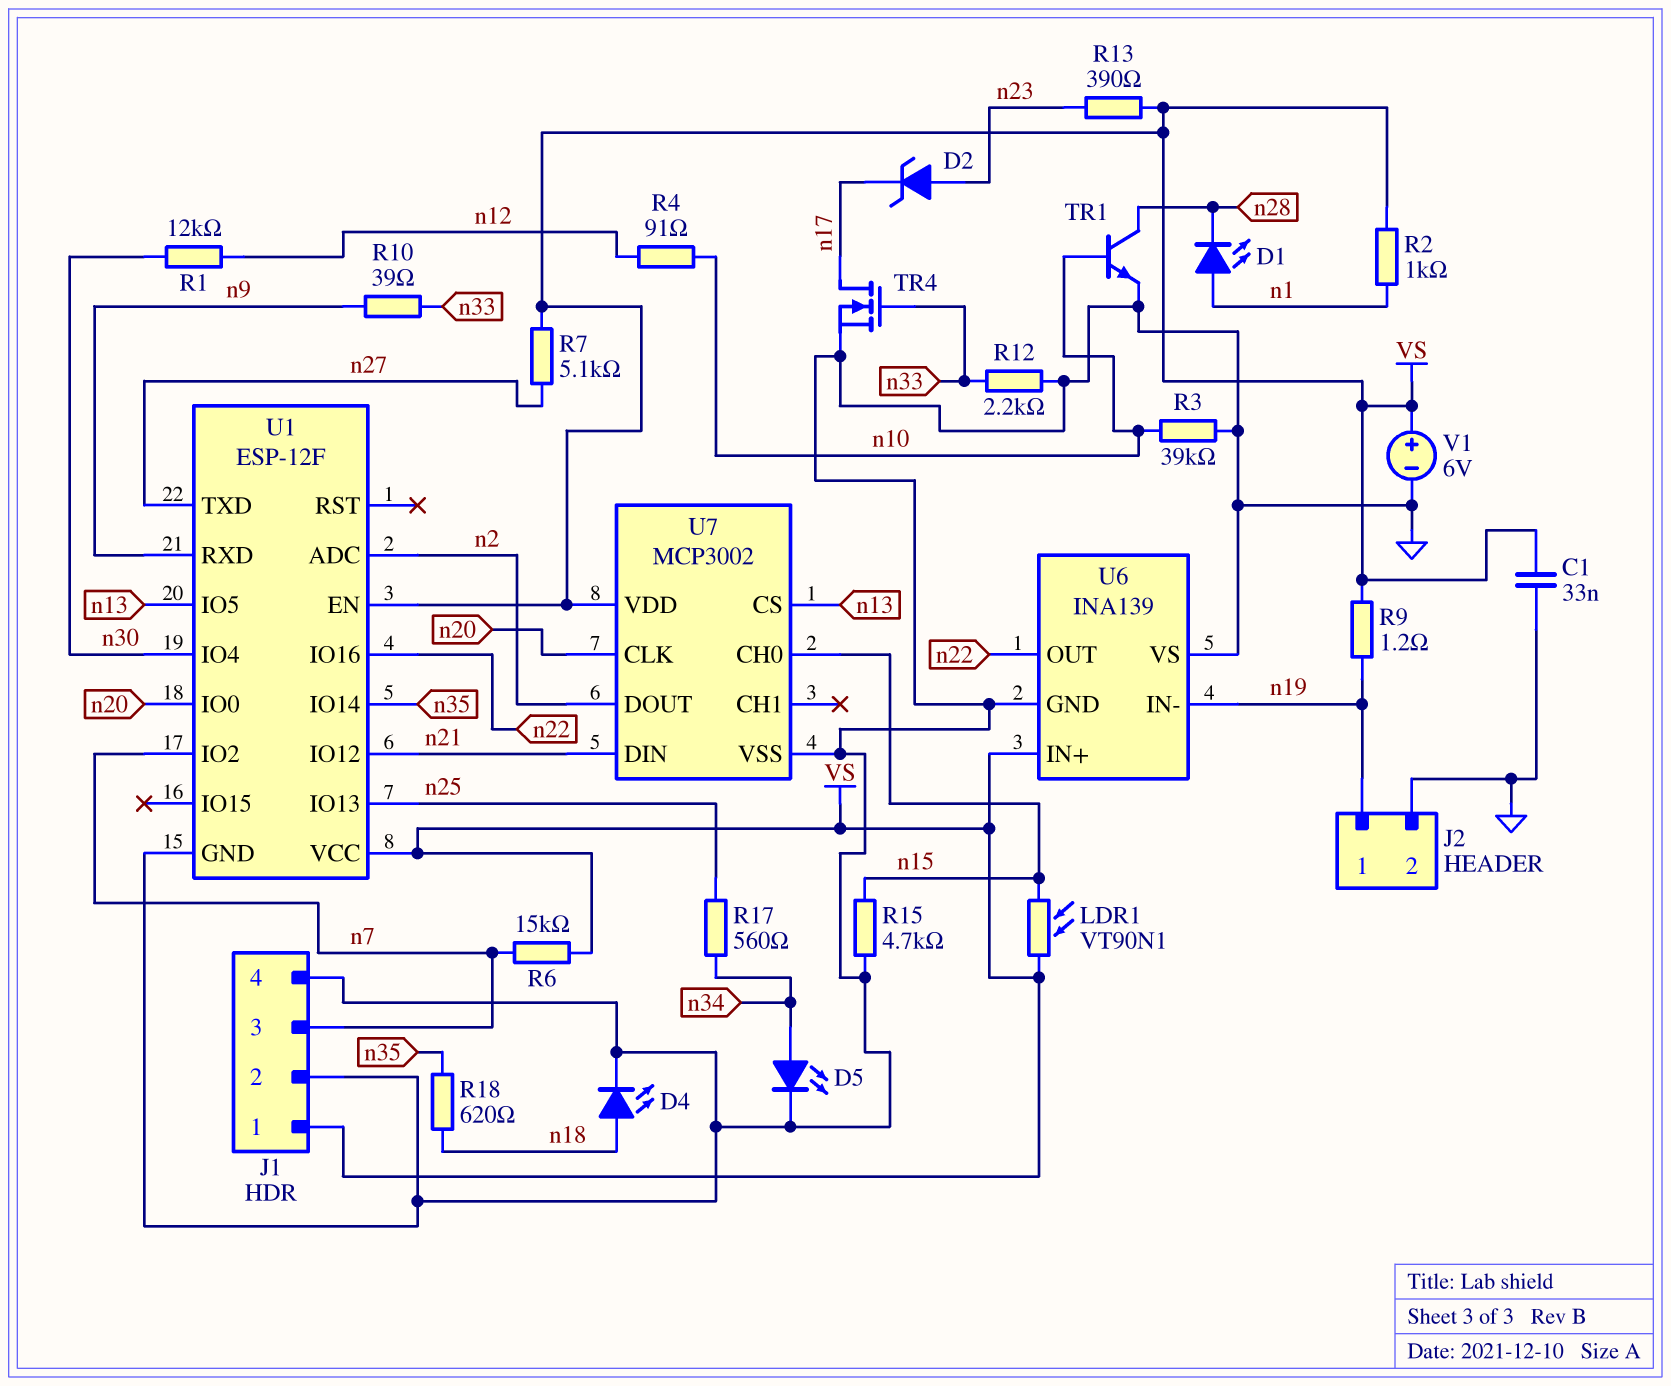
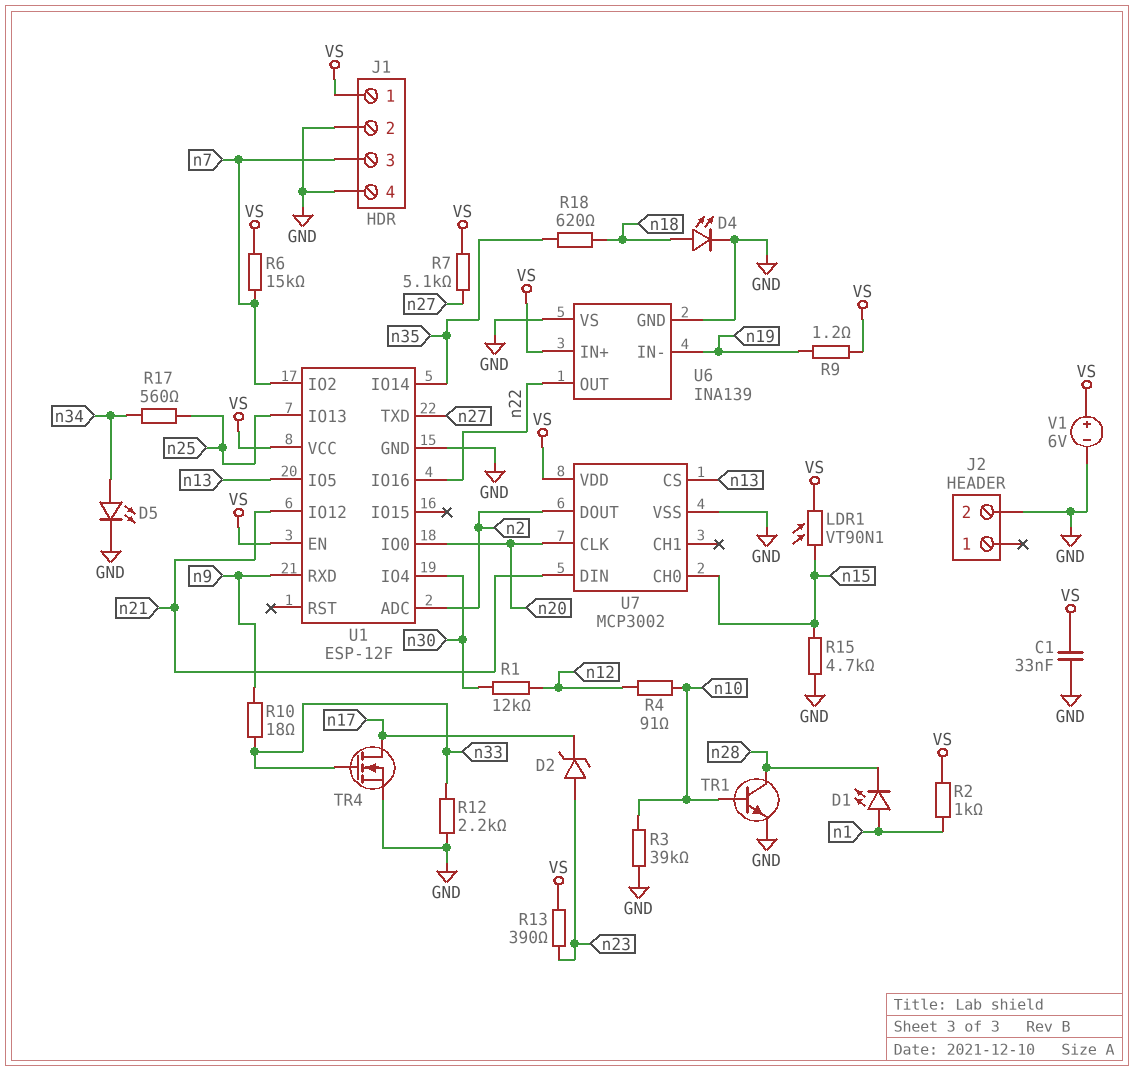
J2 pin 1: n19 -> none
R10: 39 (n9, n33) -> 18 (n9, n33)

